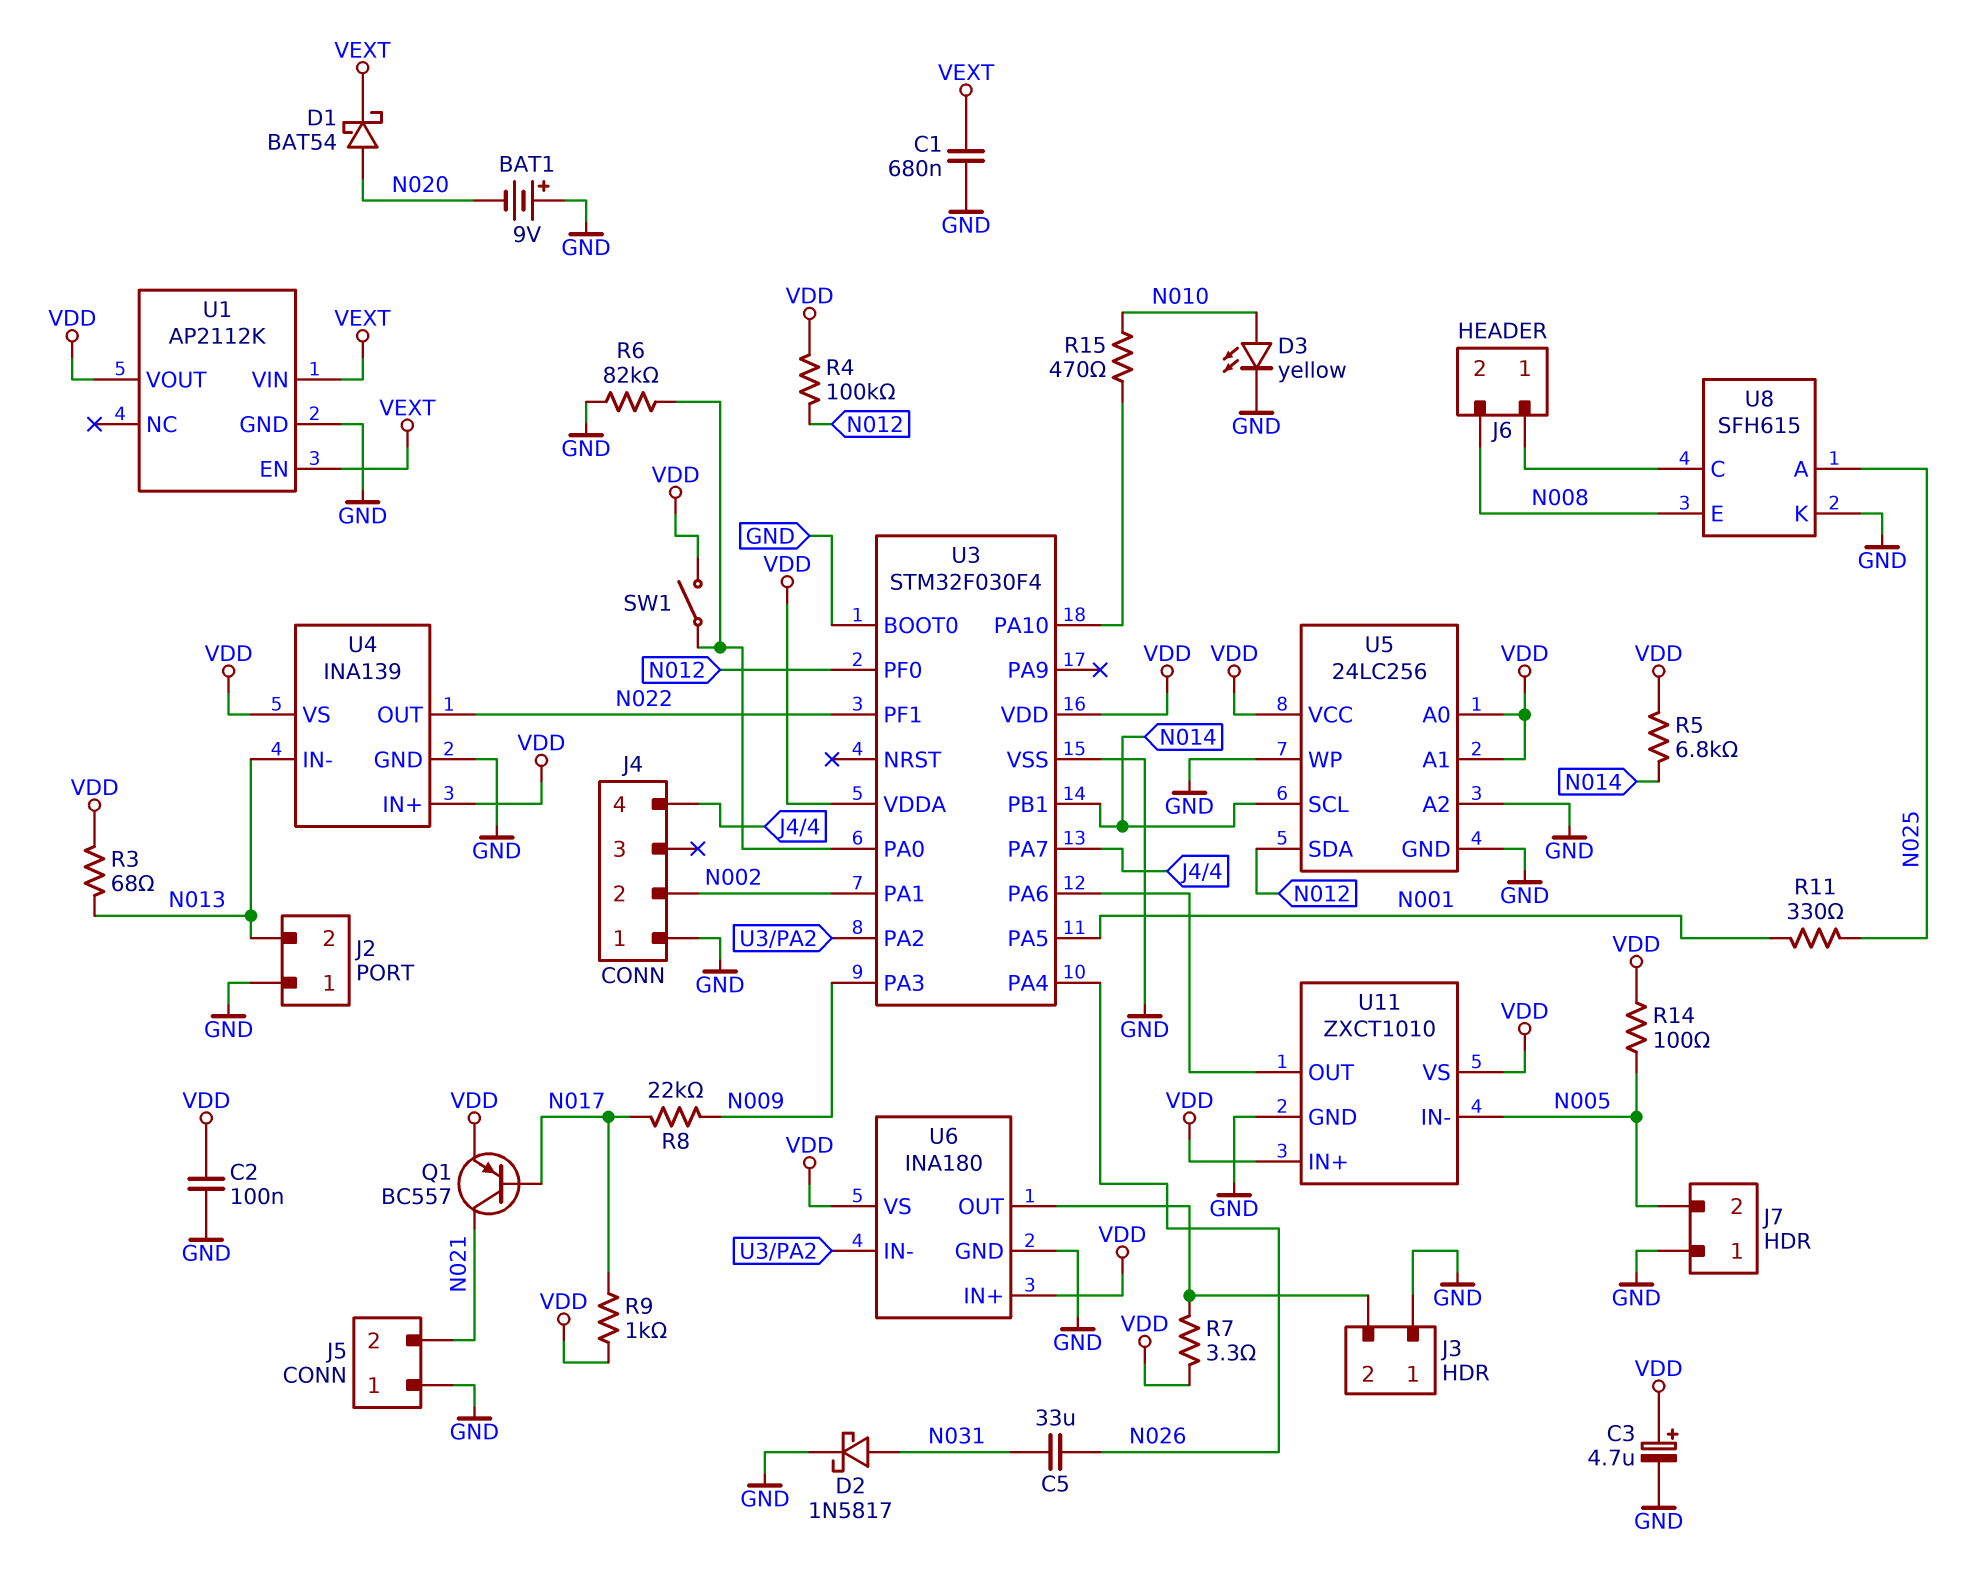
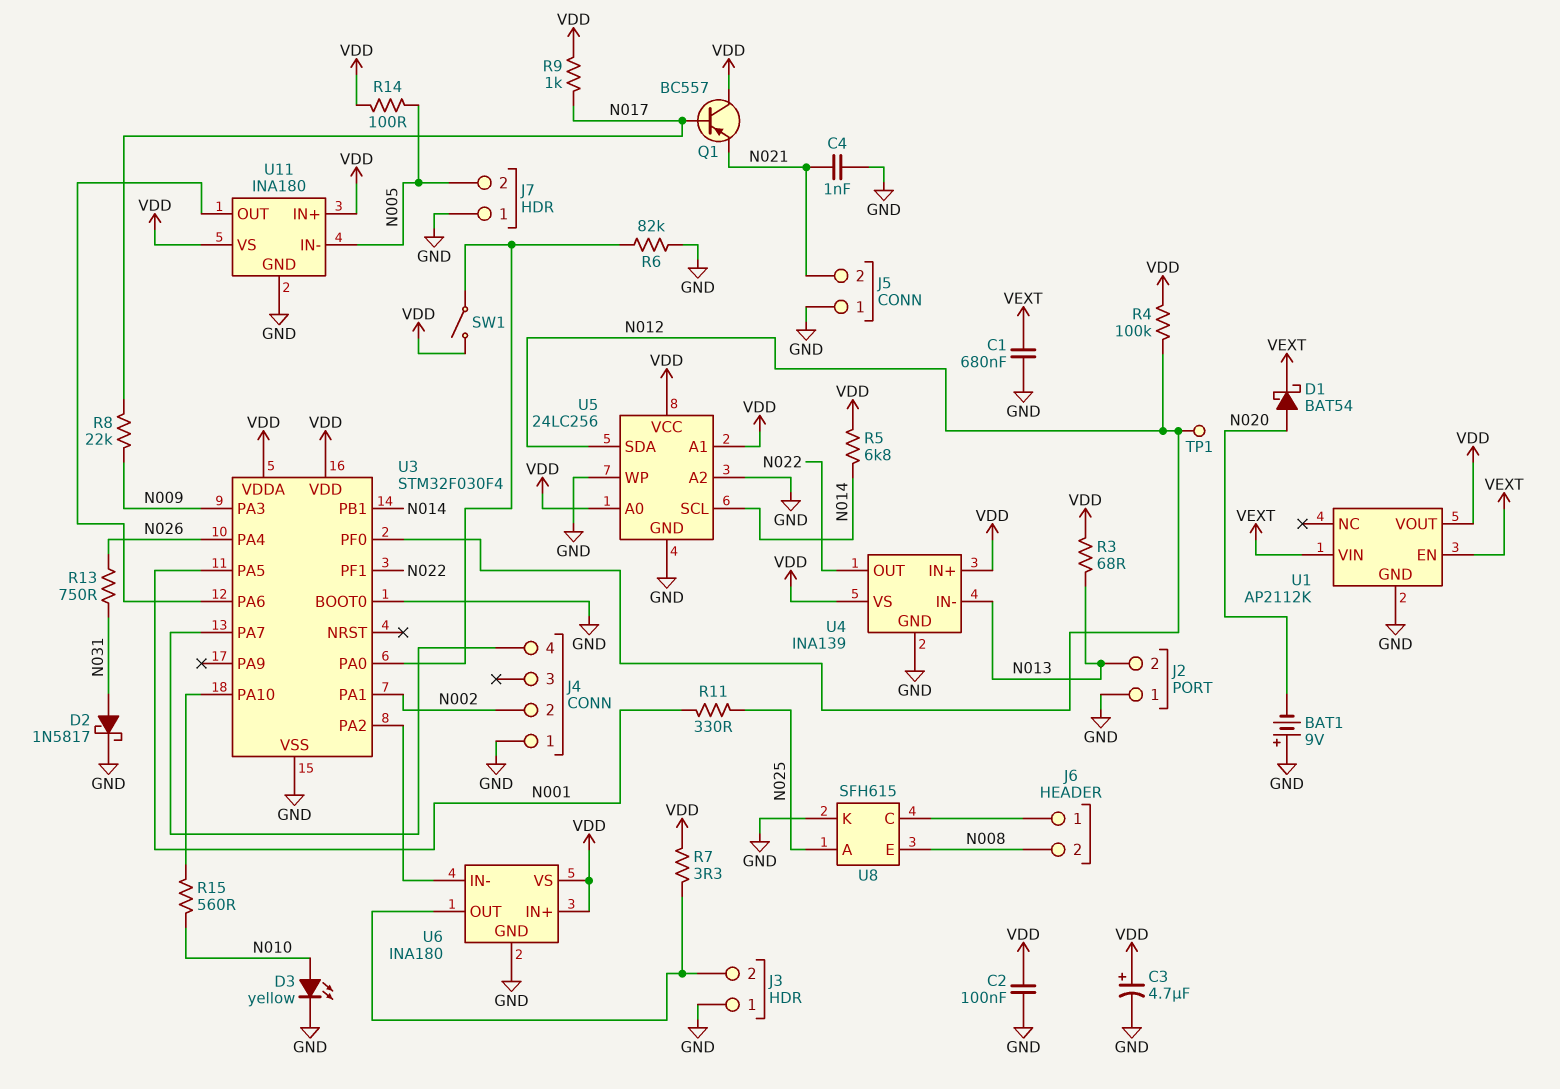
C4: none -> 1nF (GND, N021)
C5: 33uF (N026, N031) -> none
Q1: PNP BC557 (B N017, C N021, E VDD) -> PNP BC557 (B N017, C VDD, E N021)
R13: none -> 750 (N026, N031)
R15: 470 (N010, U3/PA10) -> 560 (N010, U3/PA10)
TP1: none -> test point (N012)
U11: ZXCT1010 -> INA180

